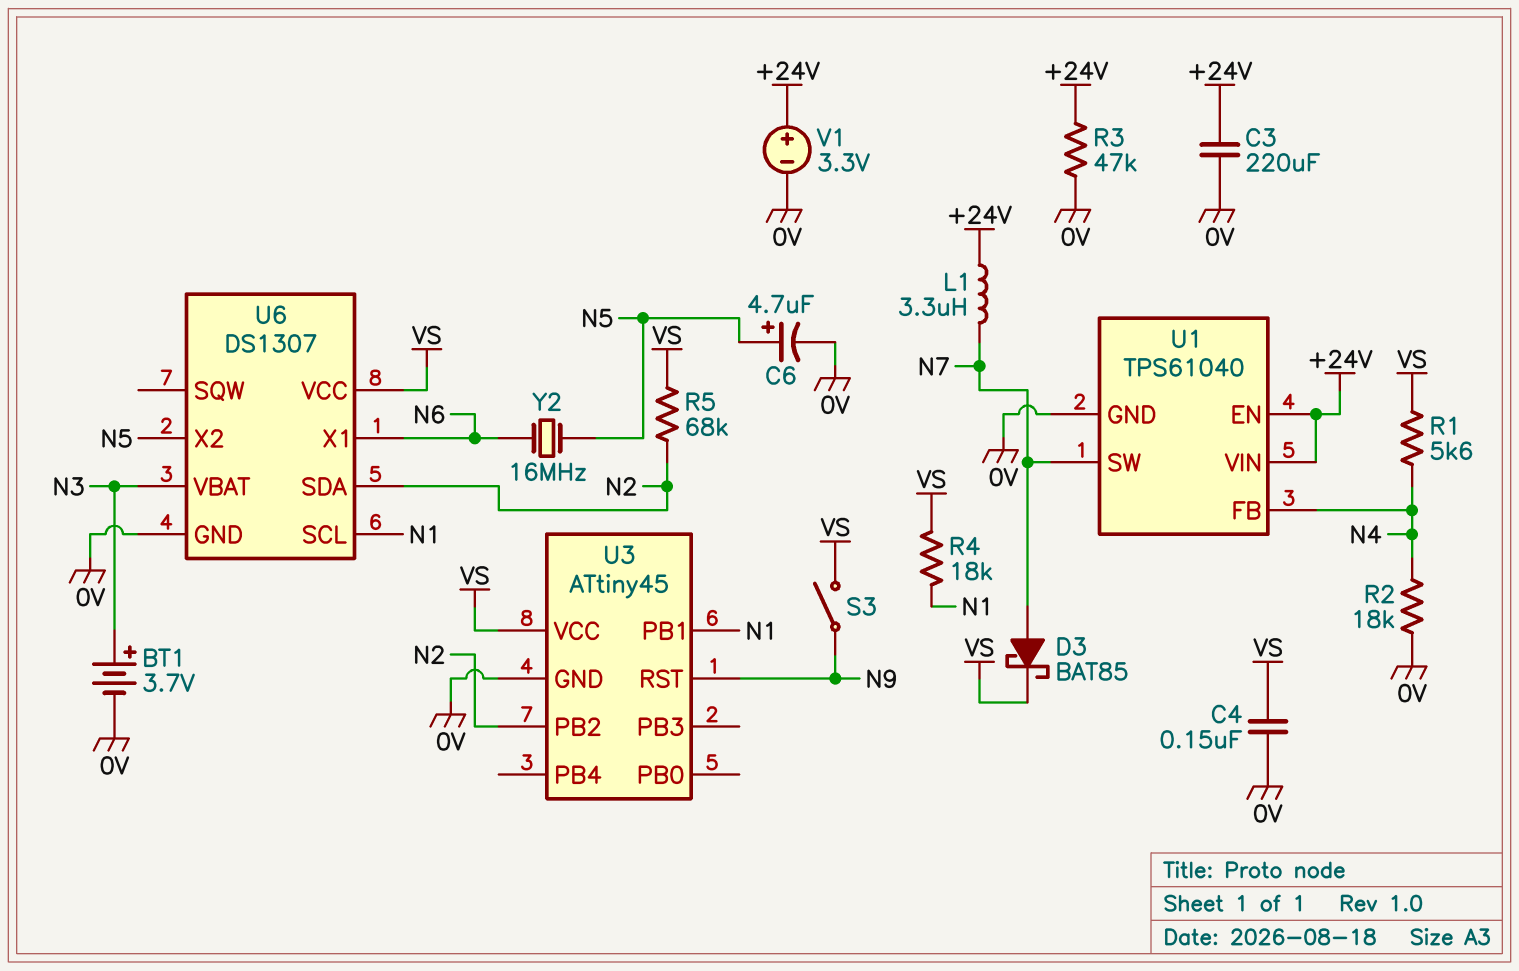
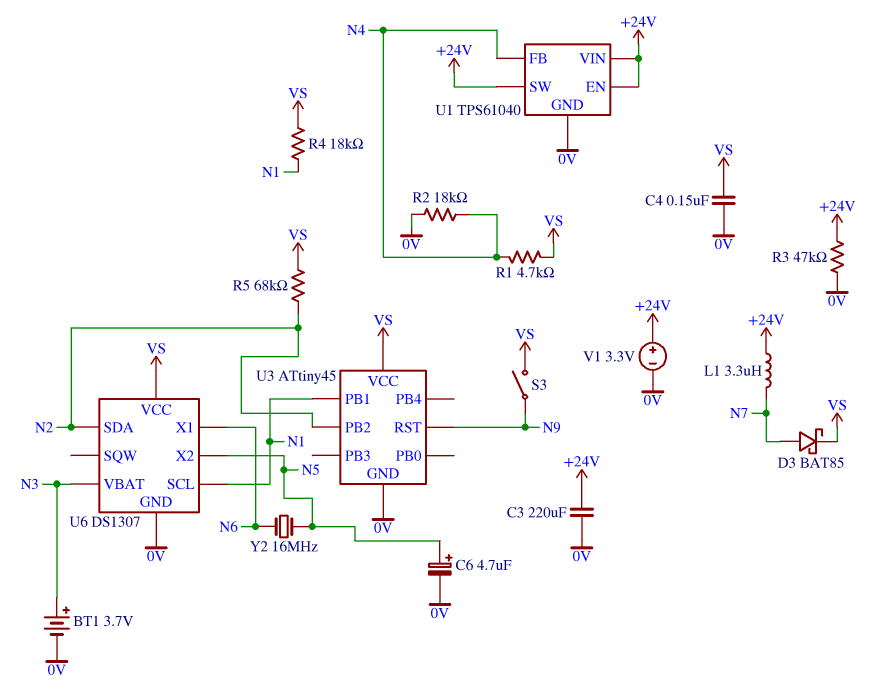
R1: 5.6k (N4, VS) -> 4.7k (N4, VS)
U1 pin SW: N7 -> +24V

